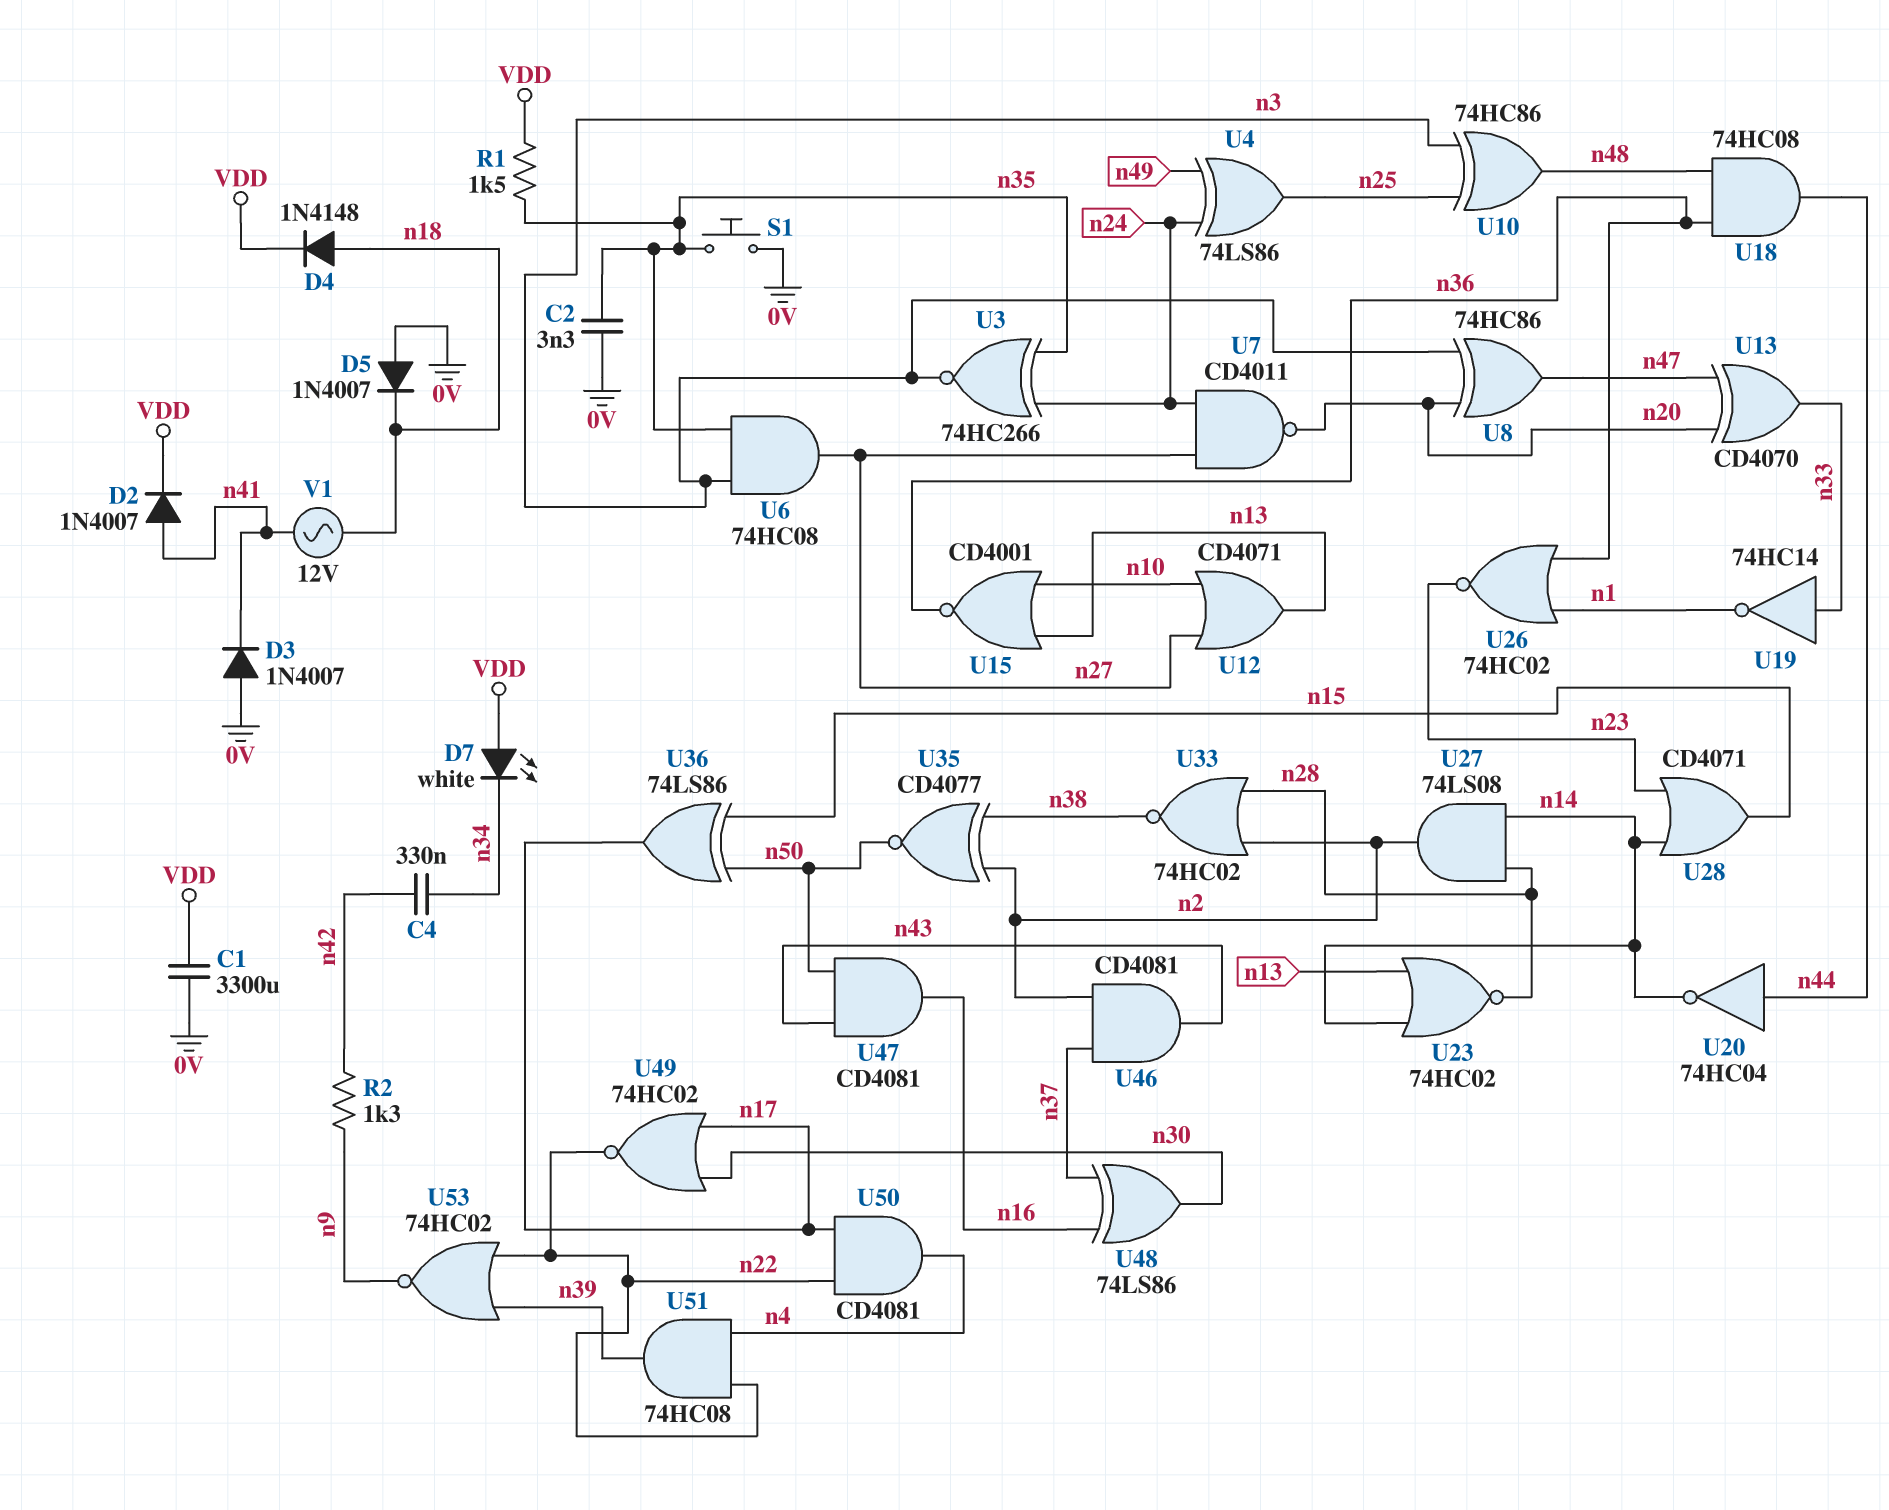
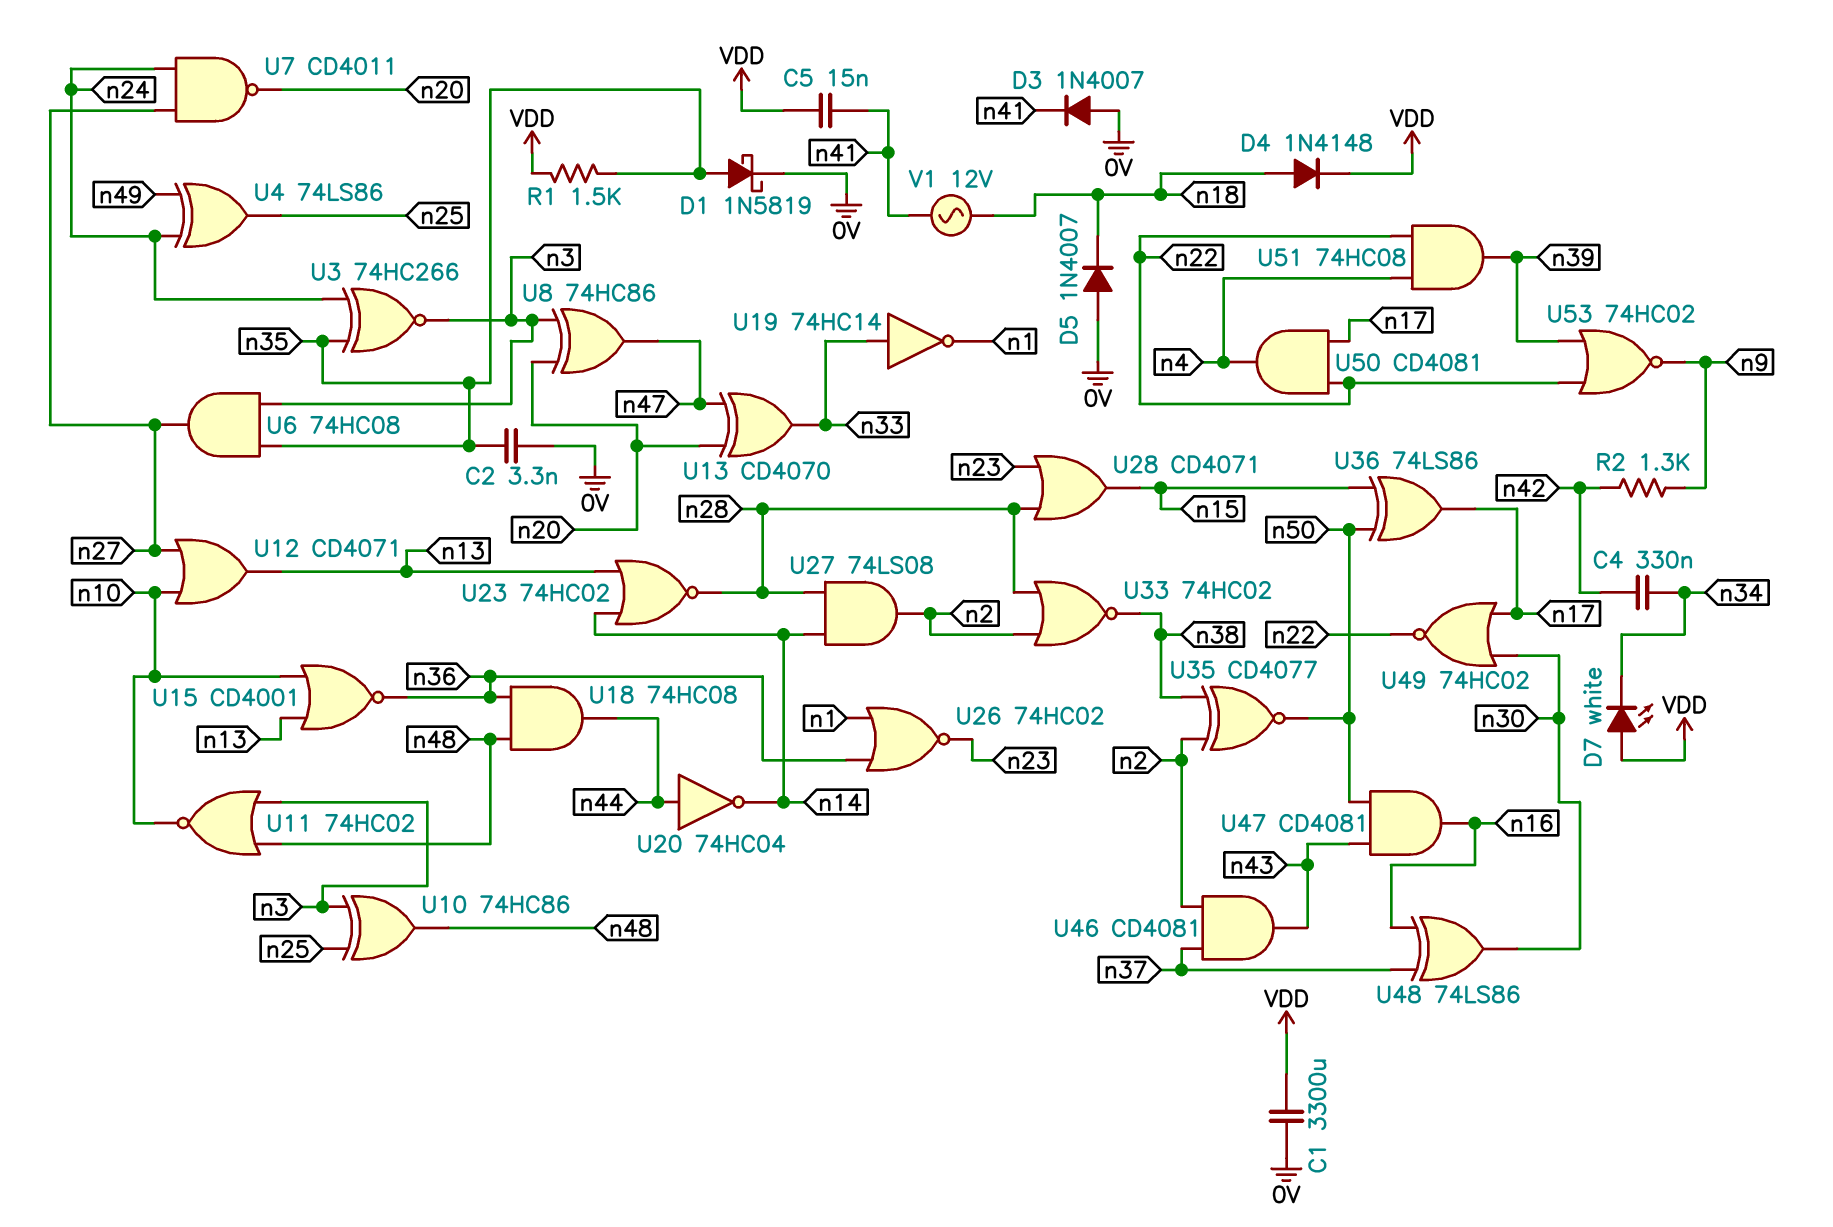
C5: none -> 15nF (VDD, n41)
D1: none -> schottky 1N5819 (A n35, K 0V)
D2: diode 1N4007 (A n41, K VDD) -> none
S1: button (0V, n35) -> none
U11: none -> NOR 74HC02 (in n3, in n48, out n10)
U28: OR CD4071 (in n14, in n23, out n15) -> OR CD4071 (in n23, in n28, out n15)

